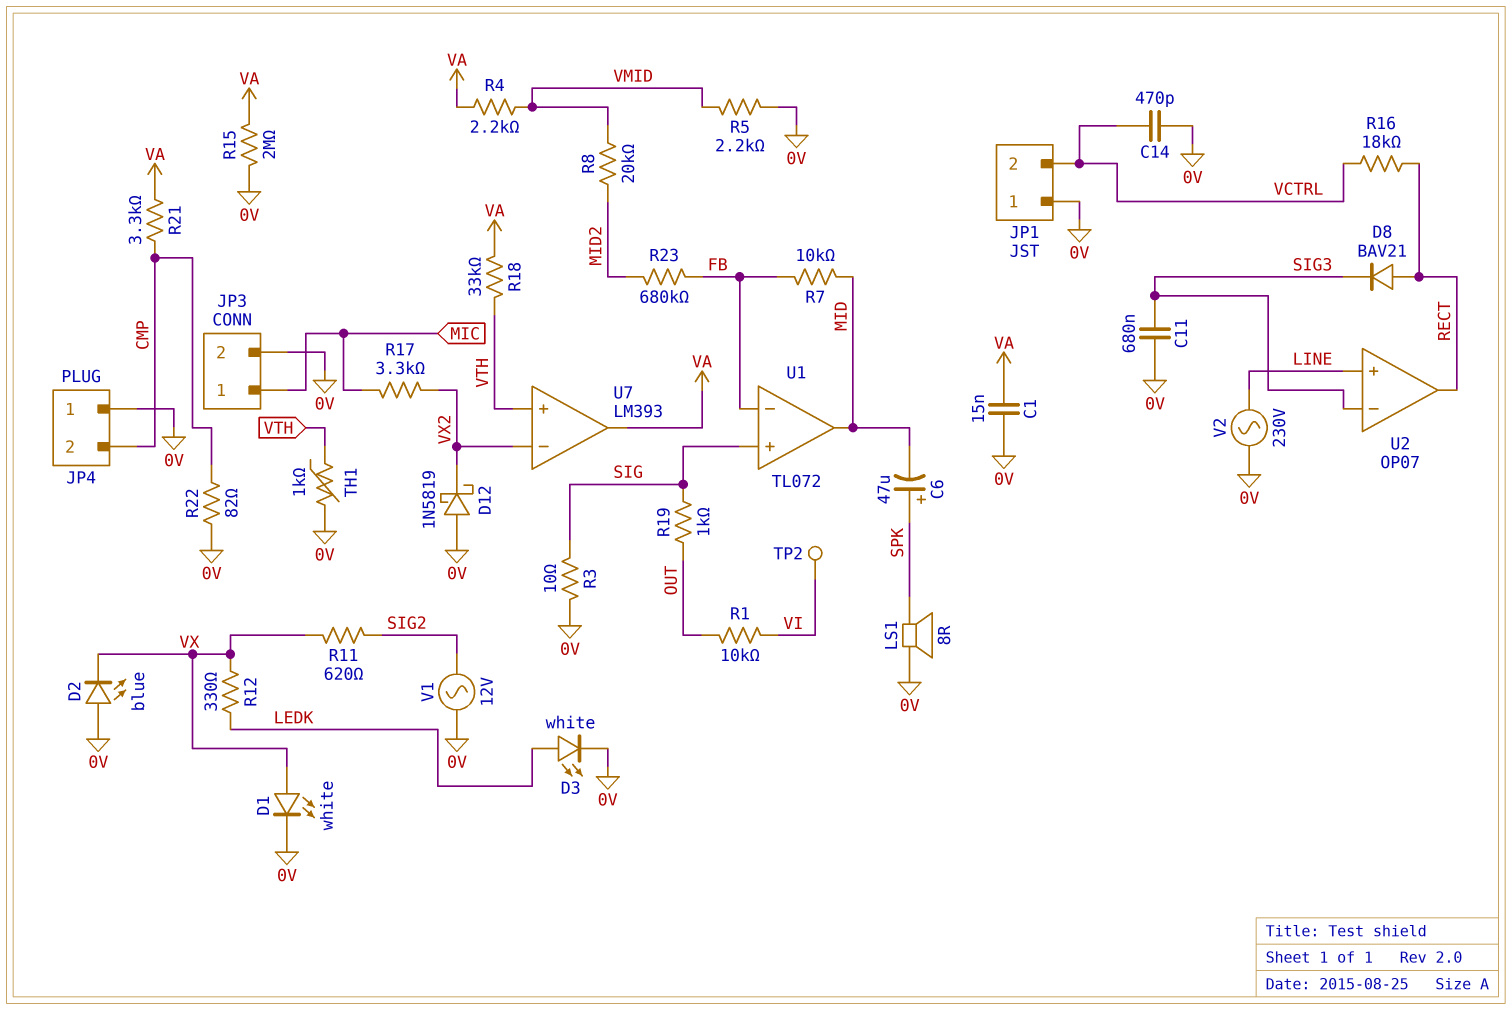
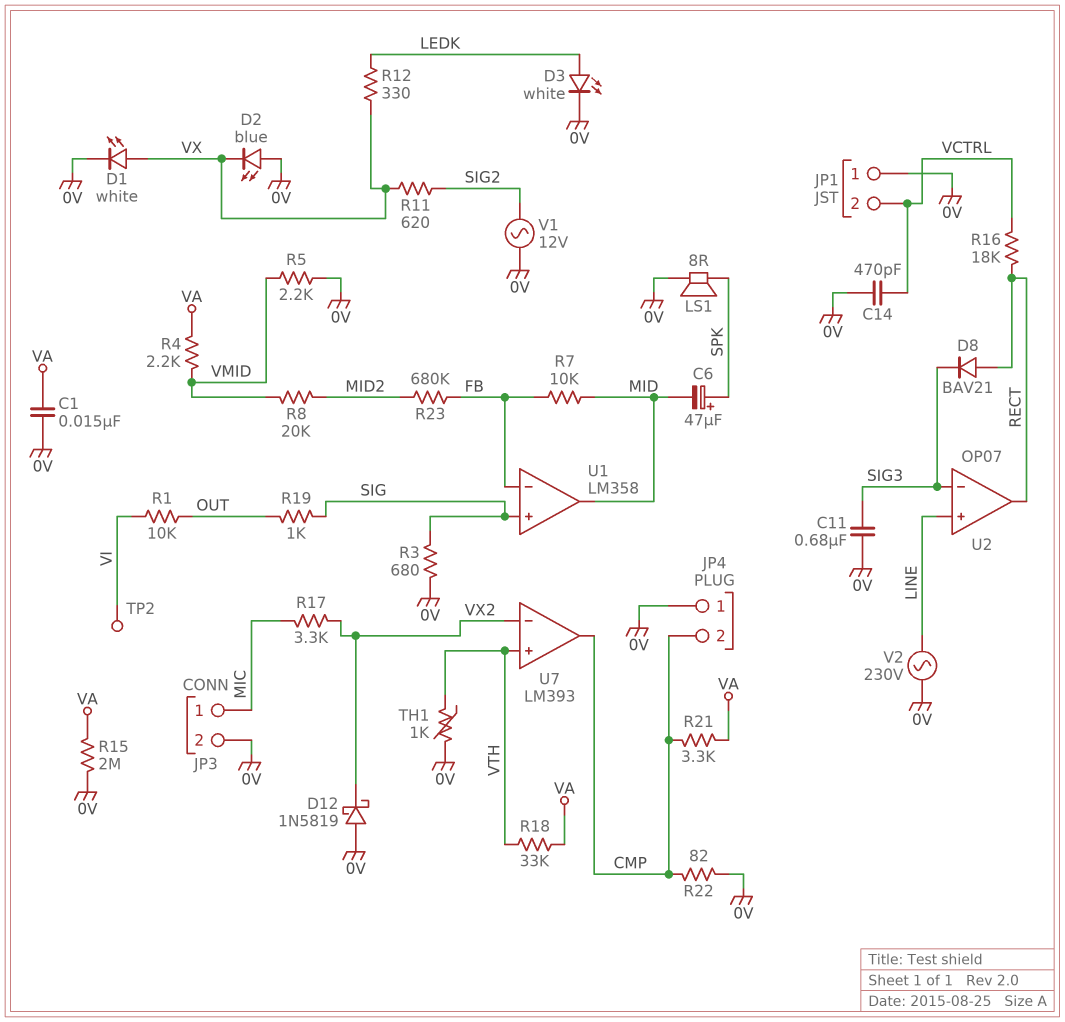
R3: 10 (0V, SIG) -> 680 (0V, SIG)
U1: TL072 -> LM358
U7 pin out: VA -> CMP

